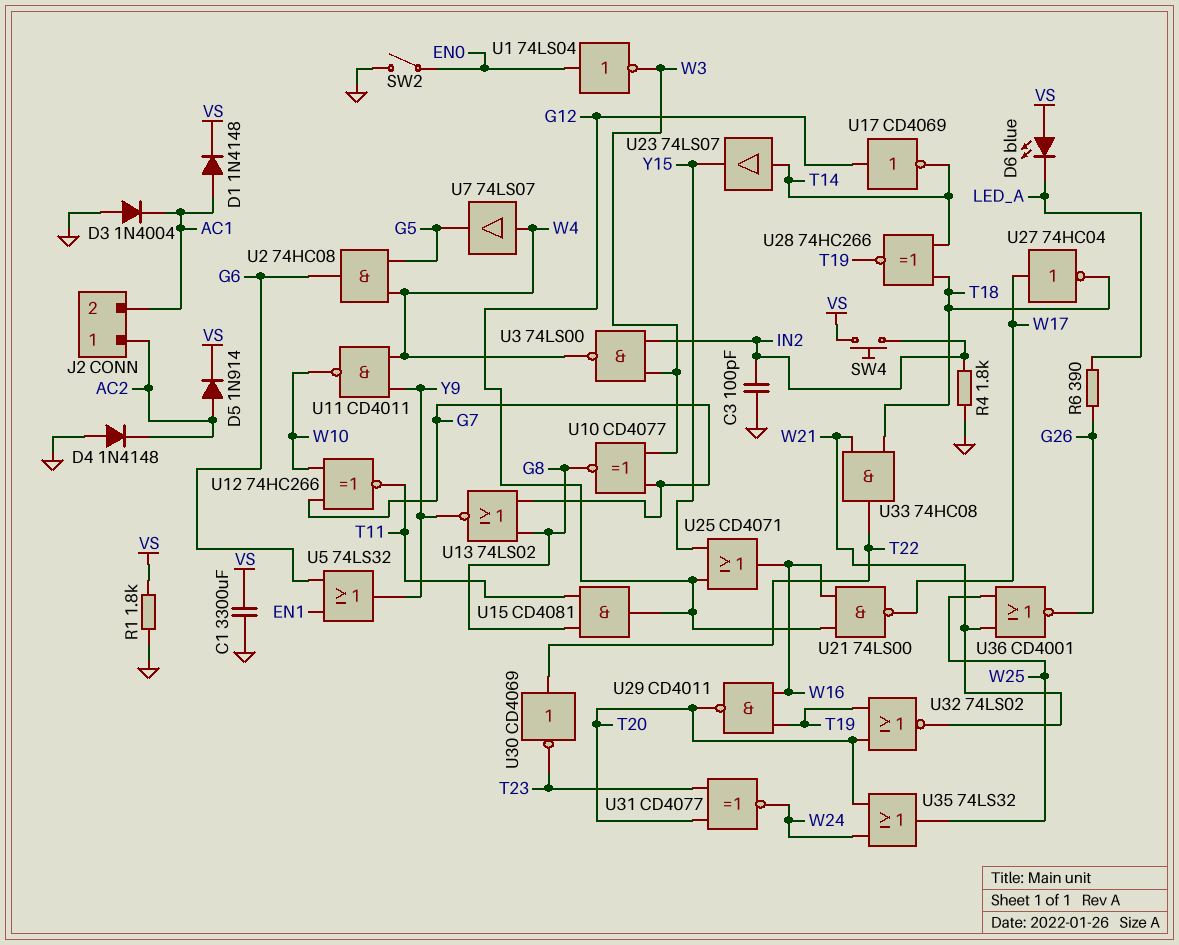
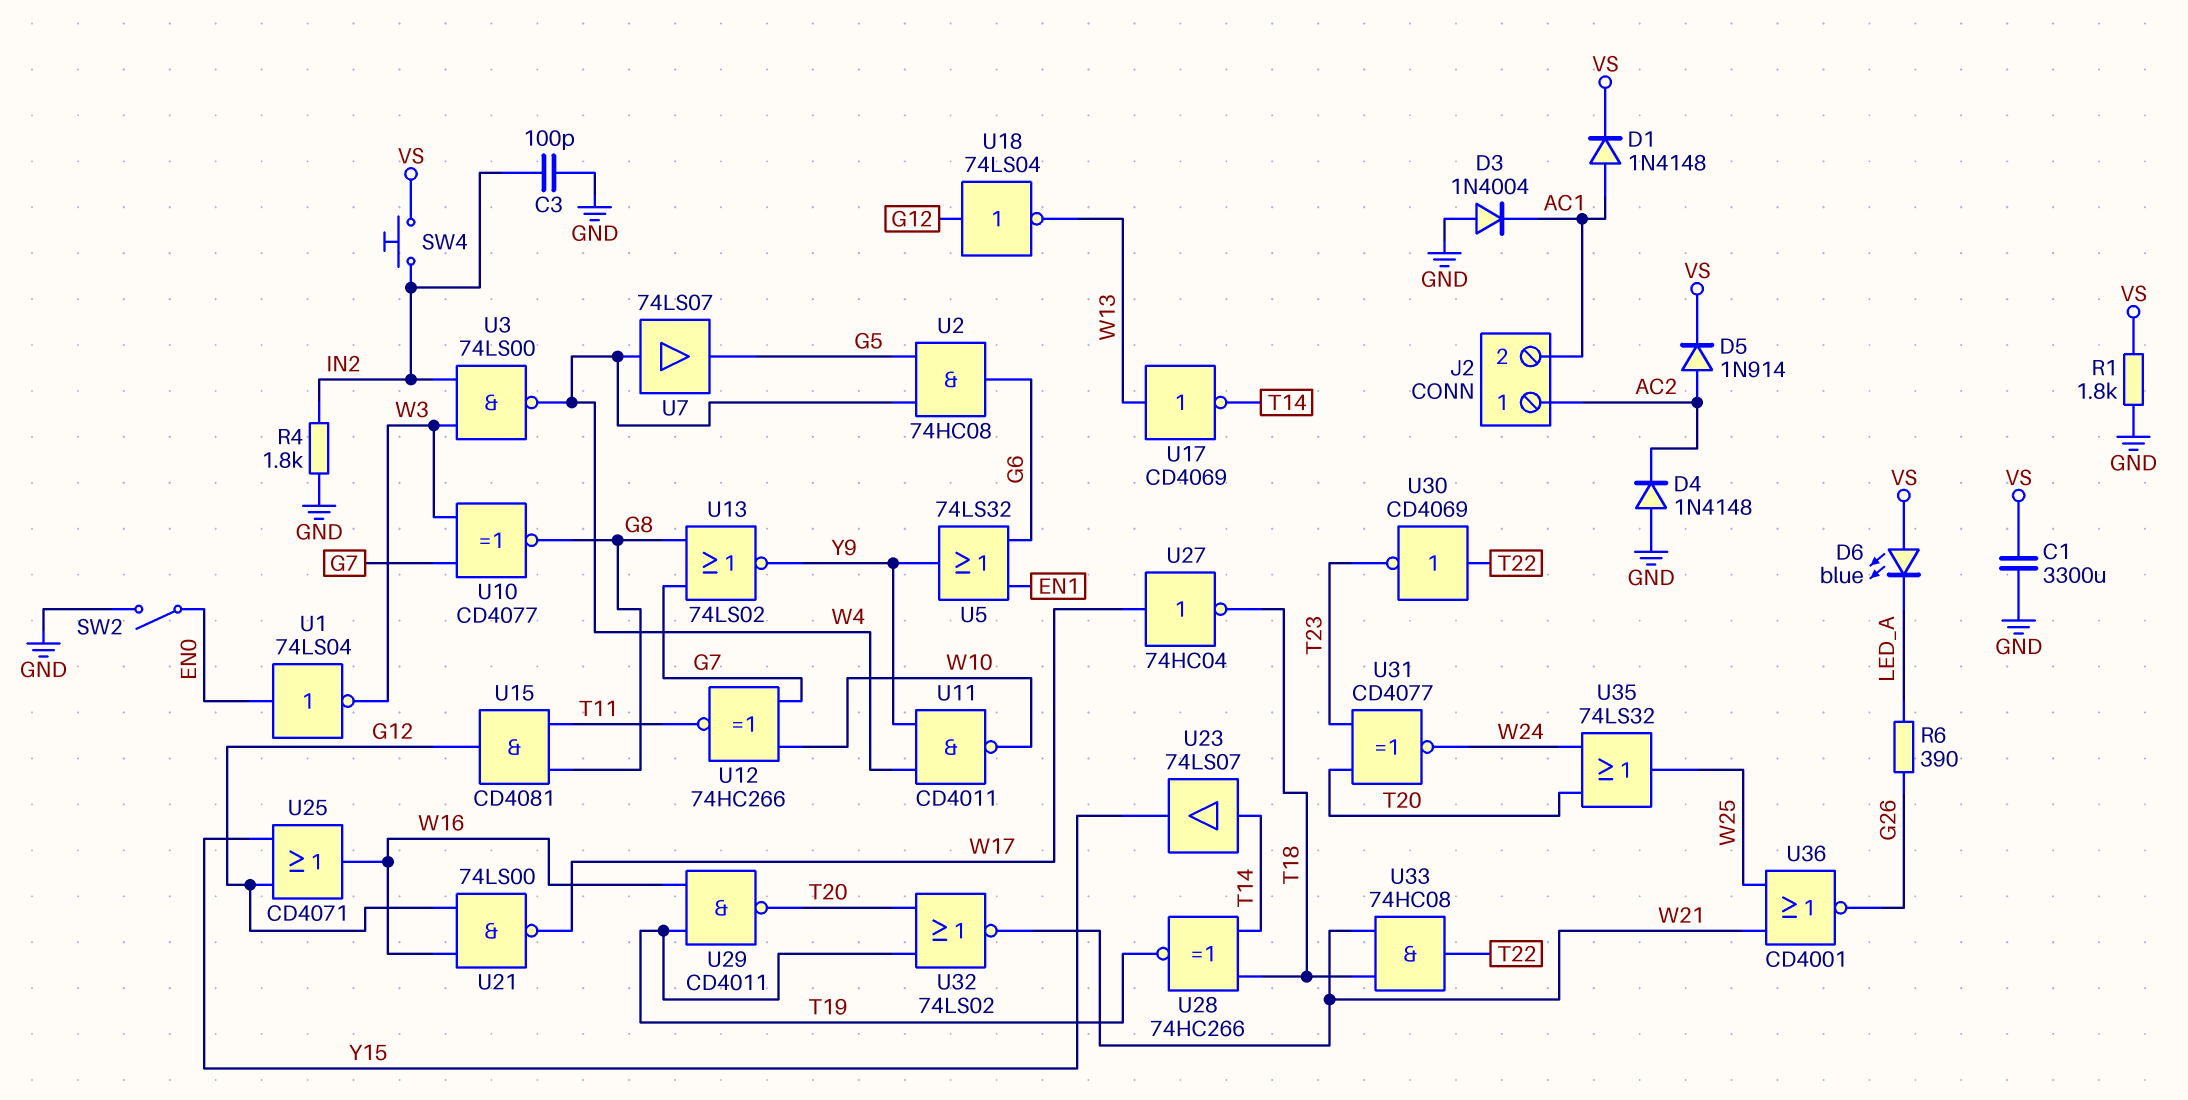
U17: NOT CD4069 (in G12, out T14) -> NOT CD4069 (in W13, out T14)
U18: none -> NOT 74LS04 (in G12, out W13)

